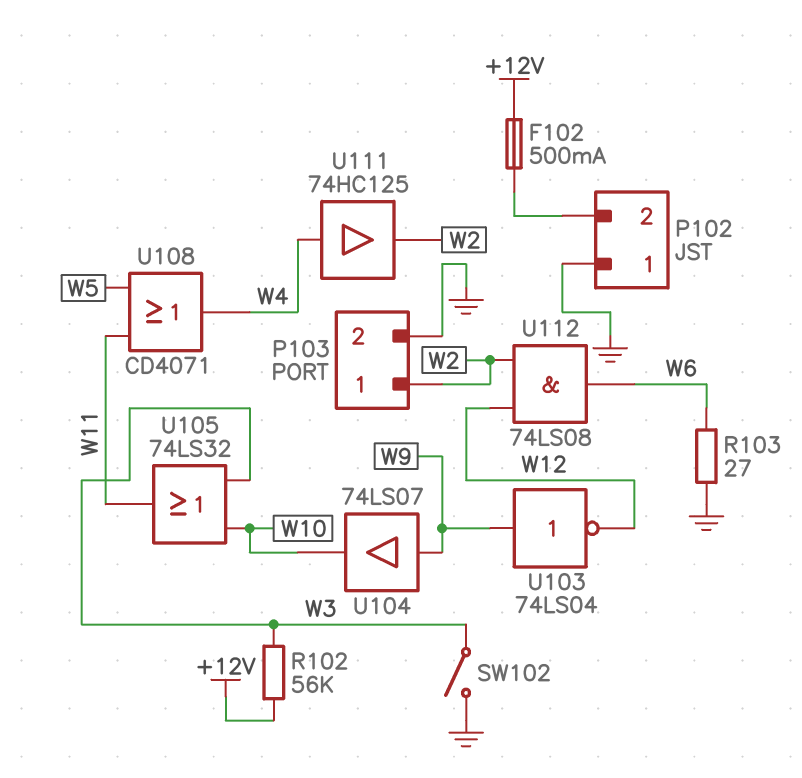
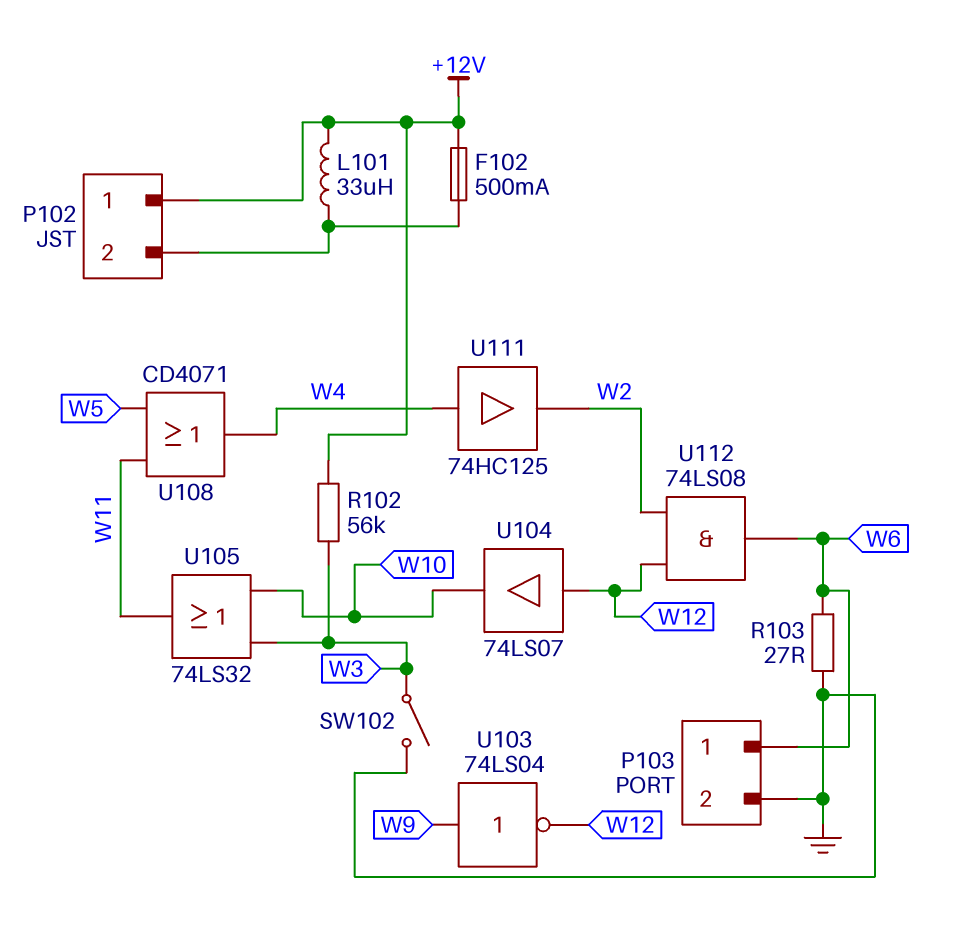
L101: none -> 33uH (+12V, P102/2)
P102 pin 1: GND -> +12V
P103 pin 1: W2 -> W6
U104: buffer 74LS07 (in W9, out W10) -> buffer 74LS07 (in W12, out W10)

